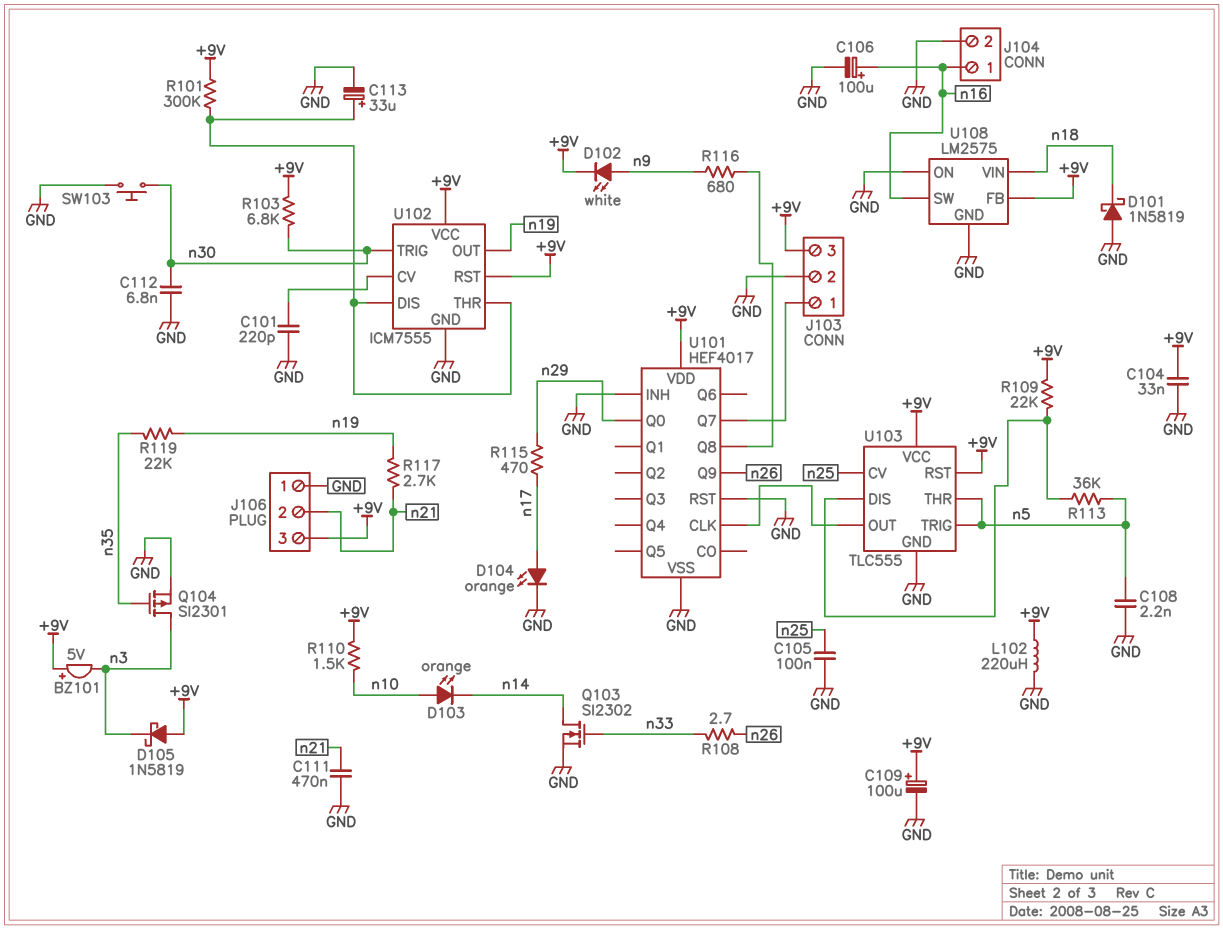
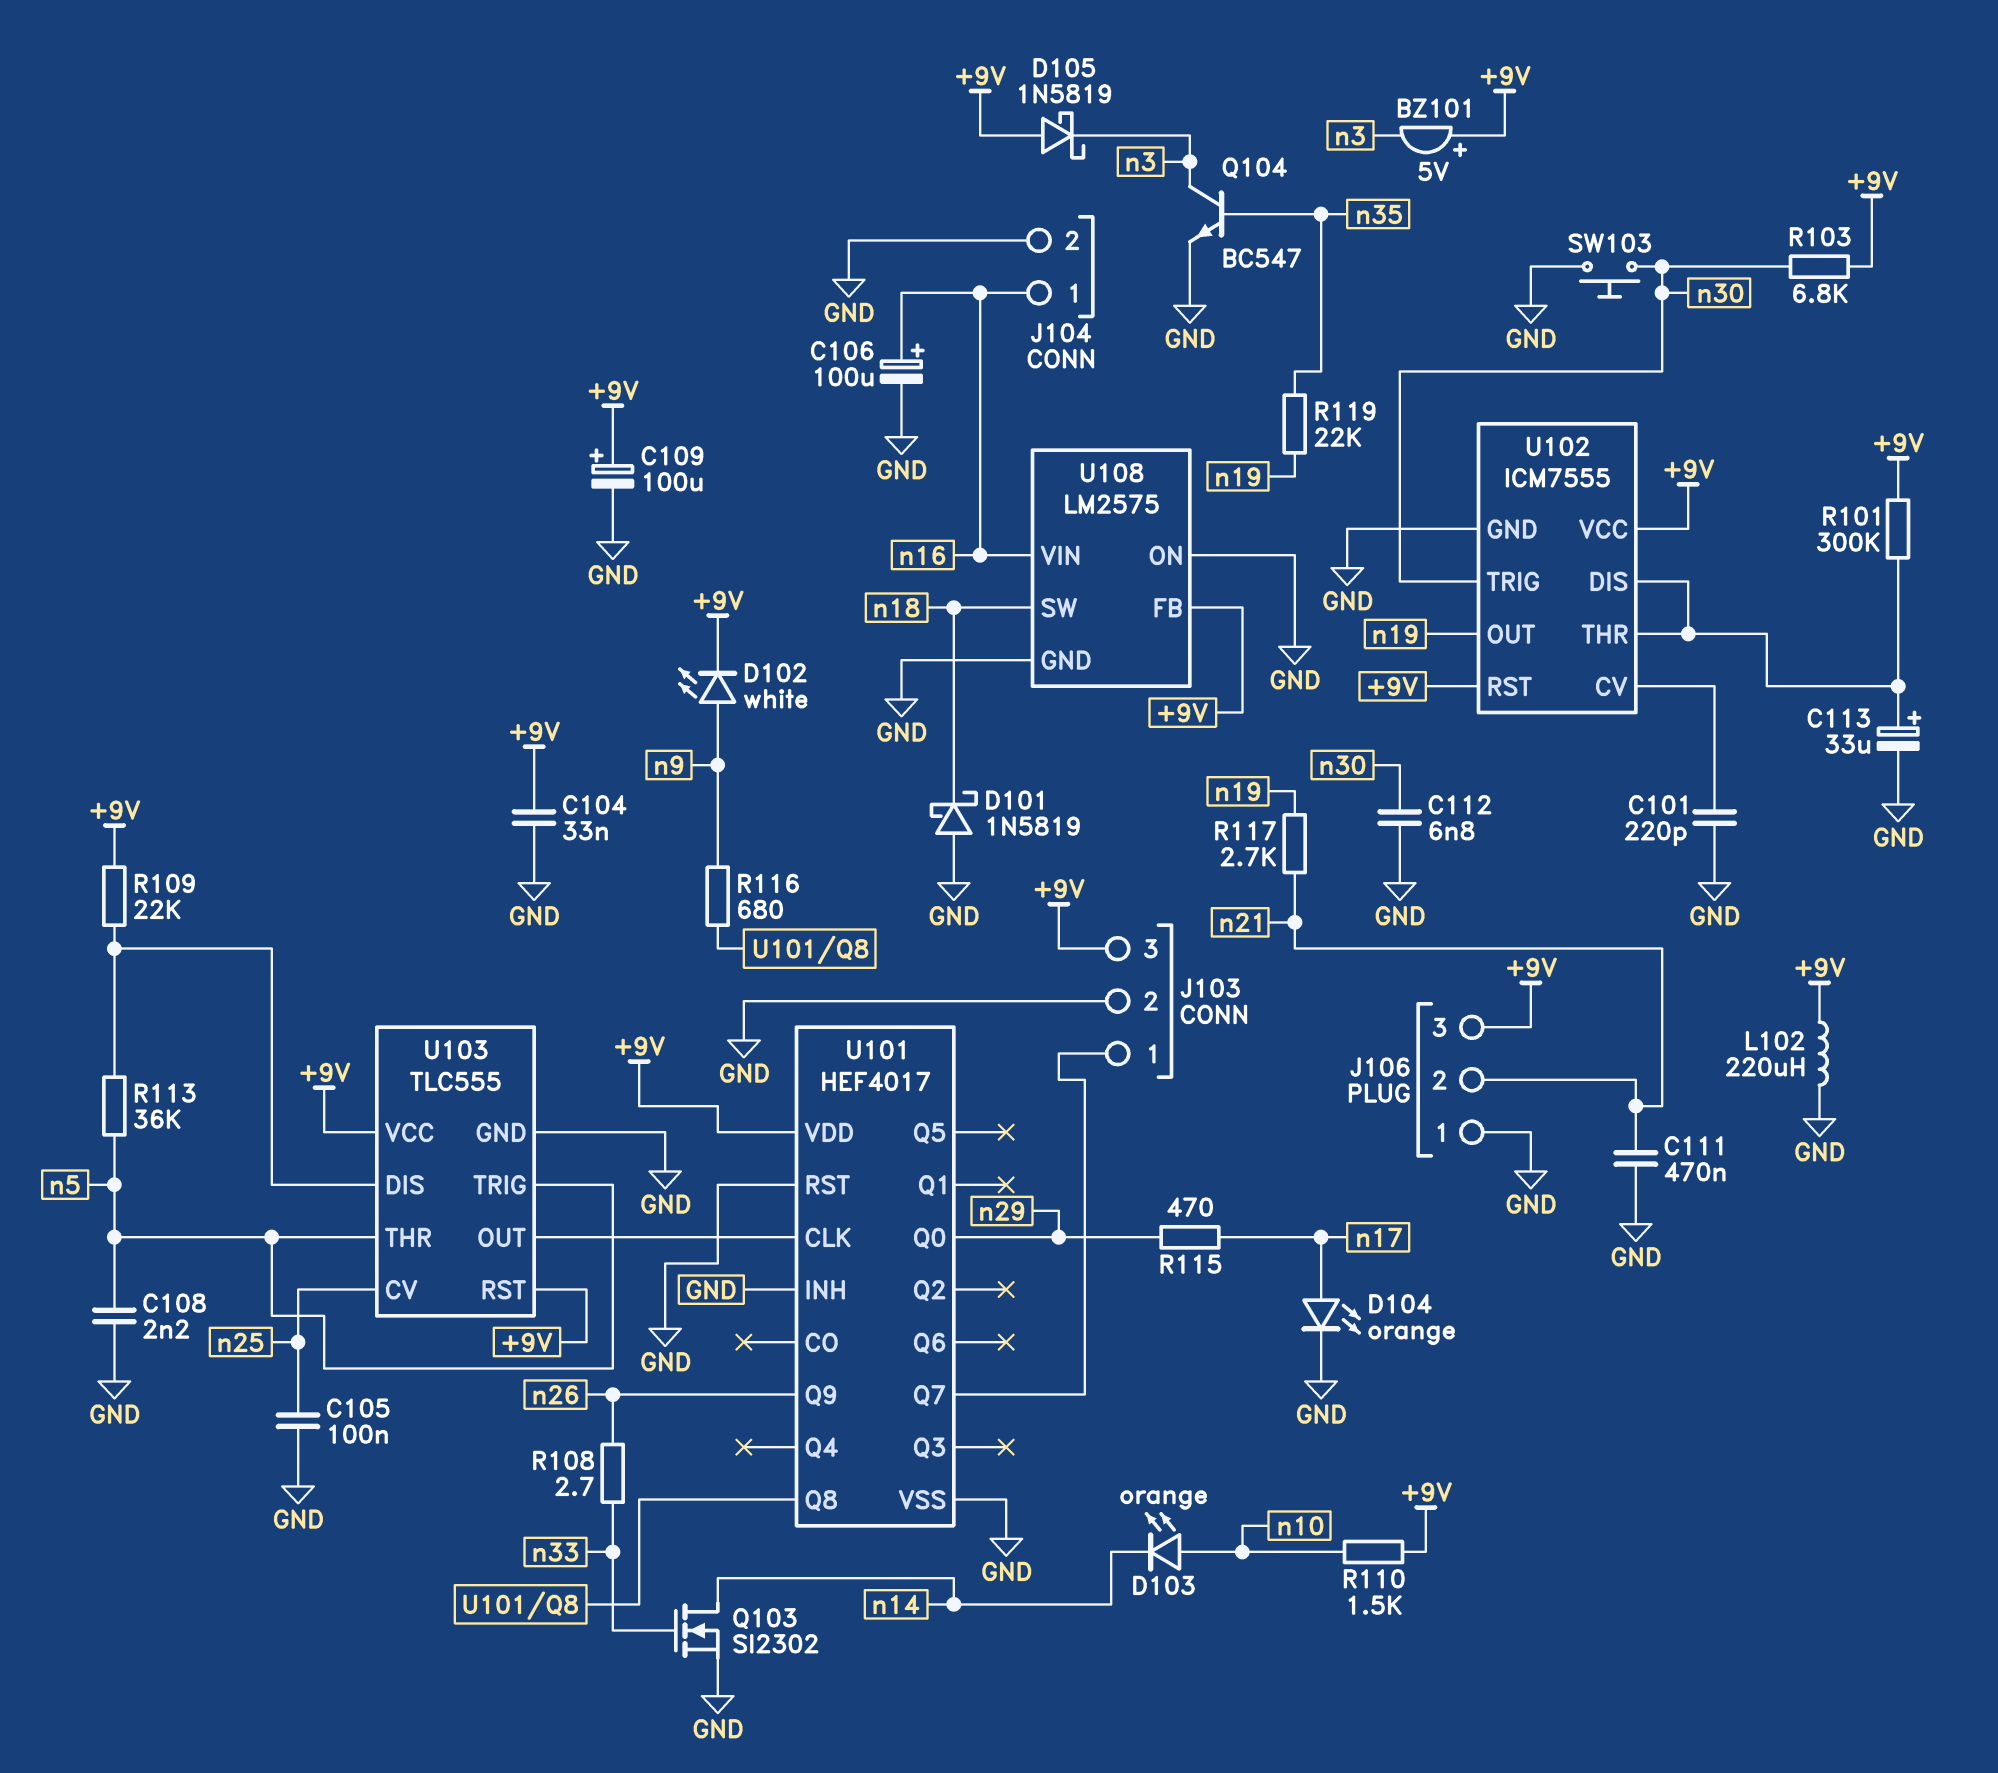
Q104: PMOS SI2301 (G n35, D n3, S GND) -> NPN BC547 (B n35, C n3, E GND)
U108 pin SW: n16 -> n18
U108 pin VIN: n18 -> n16

